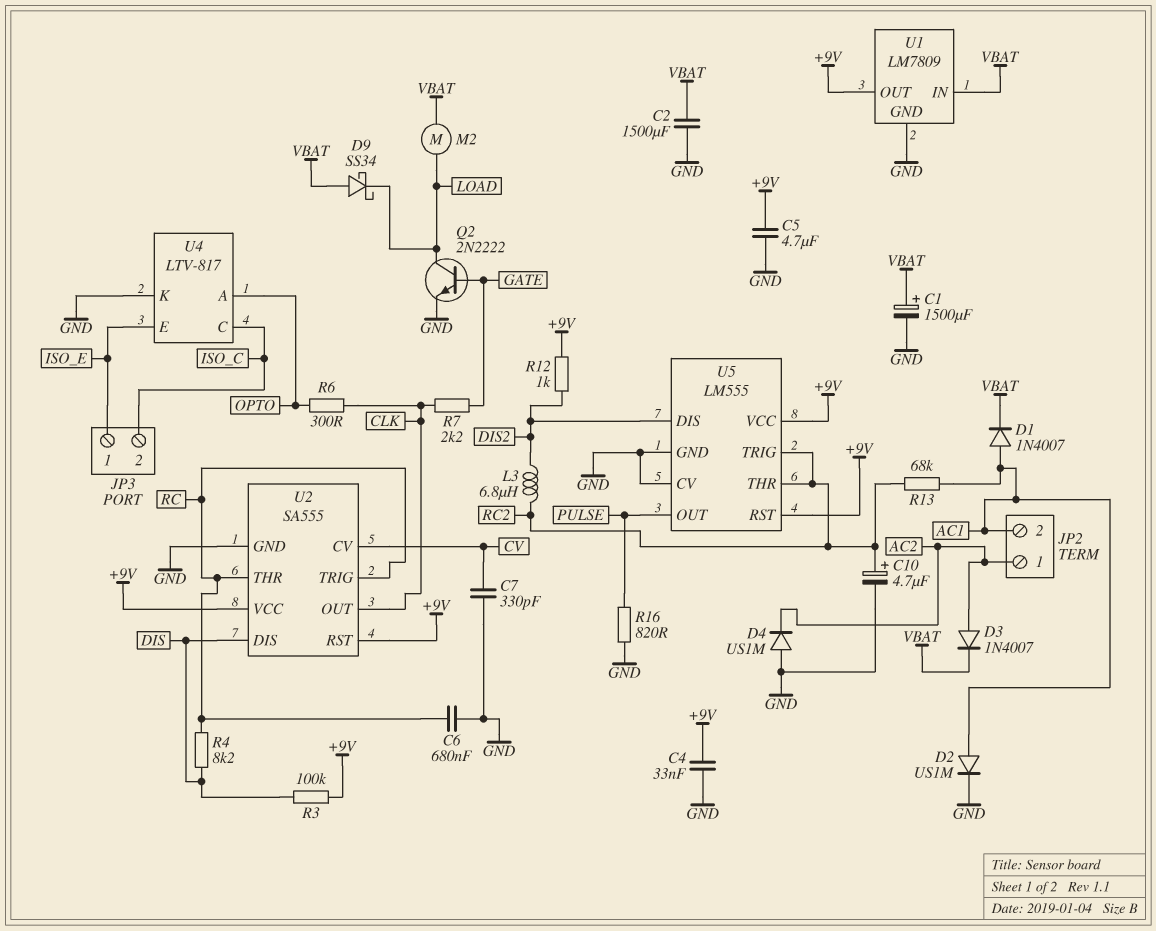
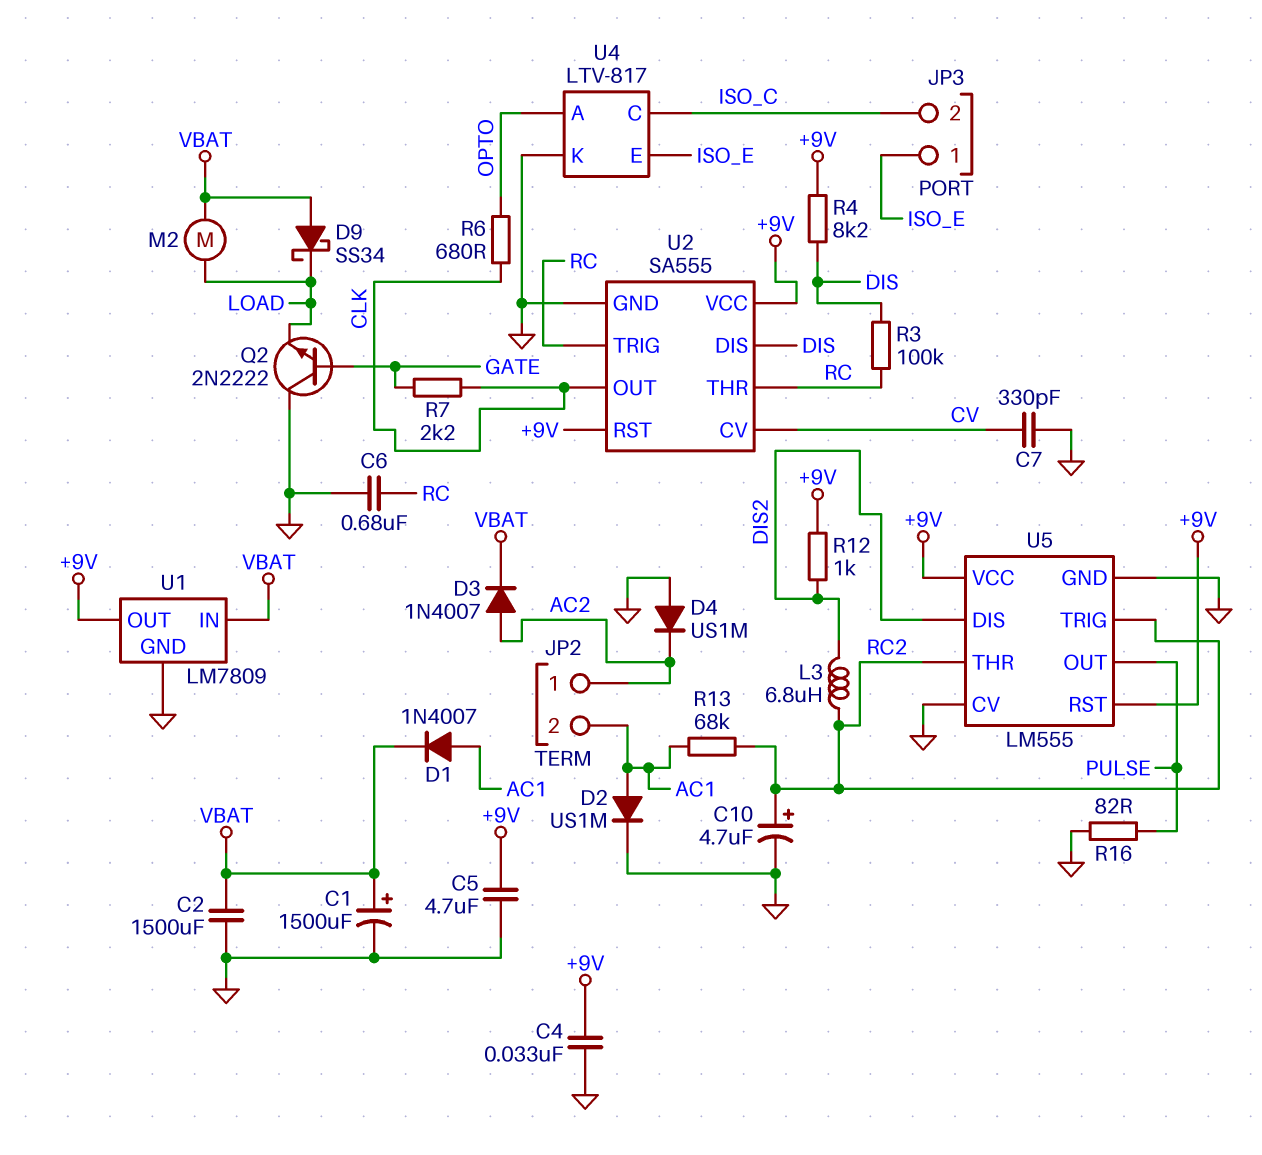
Q2: NPN 2N2222 (B GATE, C LOAD, E GND) -> NPN 2N2222 (B GATE, C GND, E LOAD)
R3: 100k (+9V, DIS) -> 100k (DIS, RC)
R4: 8.2k (DIS, RC) -> 8.2k (+9V, DIS)
R6: 300 (CLK, OPTO) -> 680 (CLK, OPTO)
R16: 820 (GND, PULSE) -> 82 (GND, PULSE)

